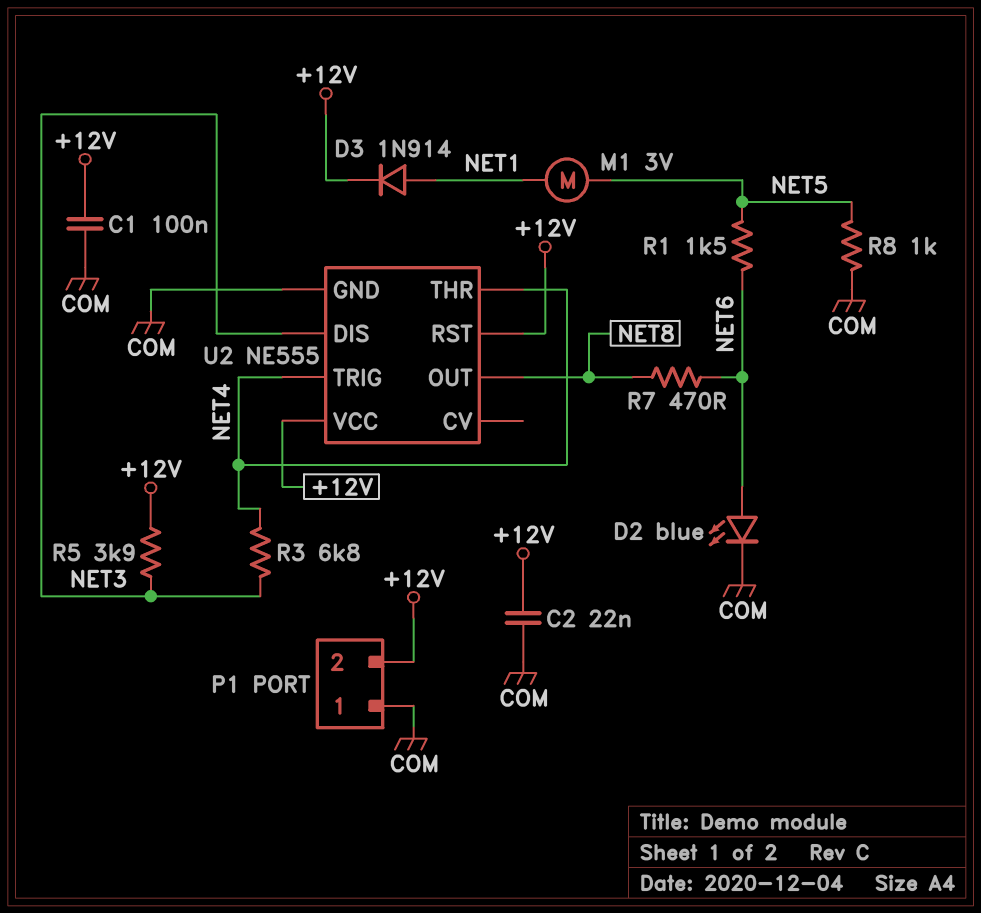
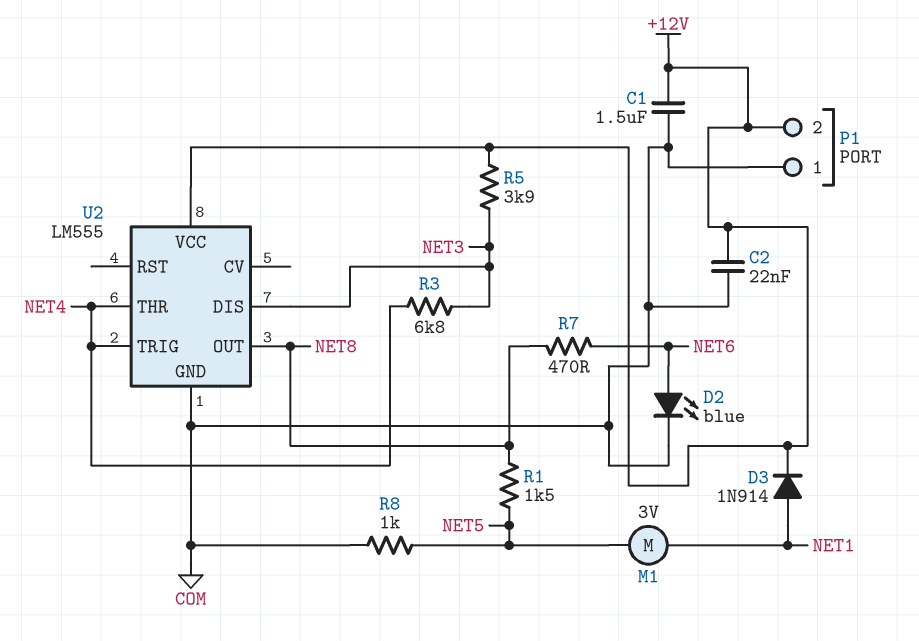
C1: 100nF (+12V, COM) -> 1.5uF (+12V, COM)
R1: 1.5k (NET5, NET6) -> 1.5k (NET5, NET8)
U2: NE555 -> LM555
U2 pin RST: +12V -> none

